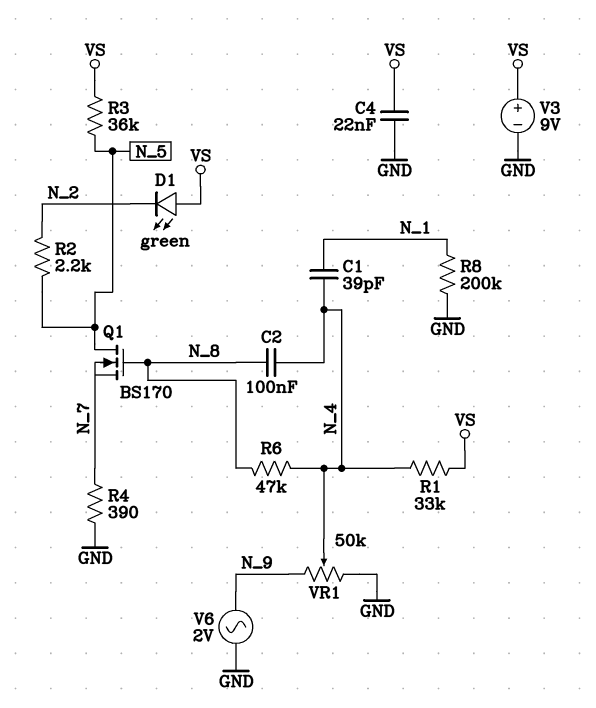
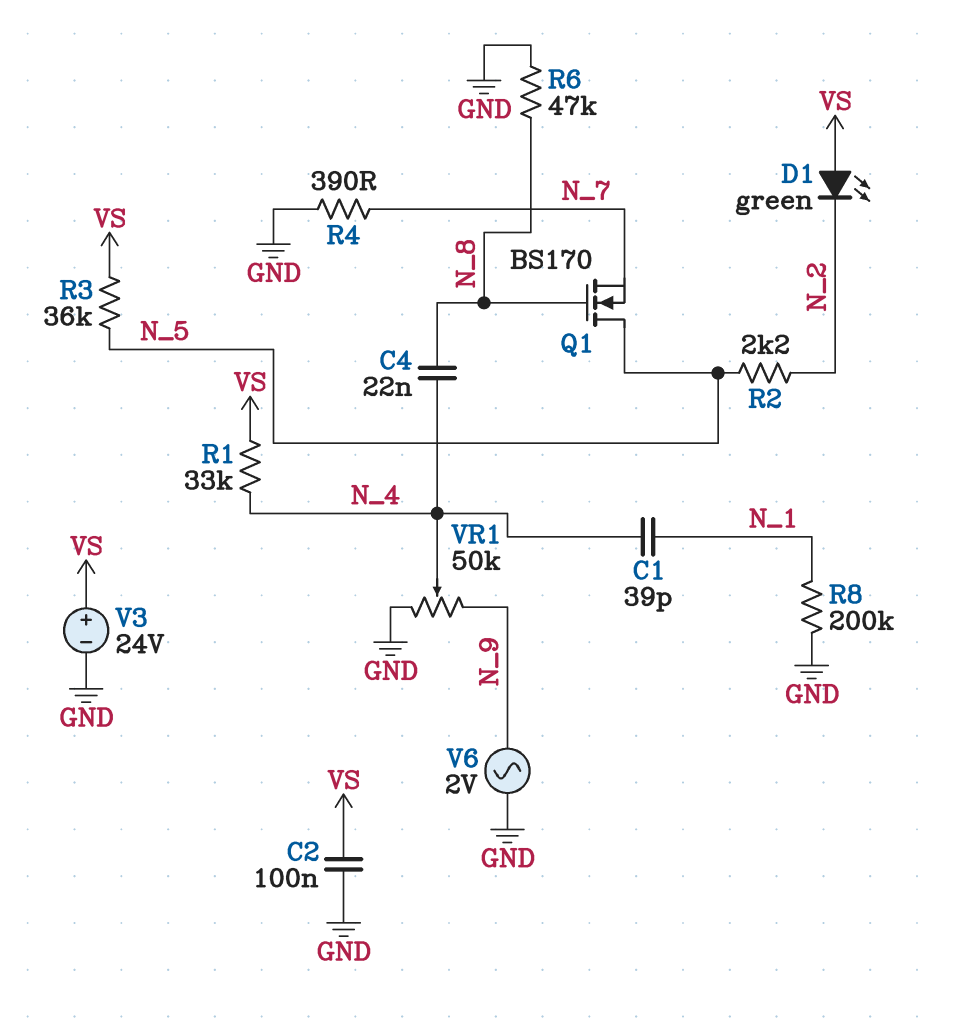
C2: 100nF (N_4, N_8) -> 100nF (GND, VS)
C4: 22nF (GND, VS) -> 22nF (N_4, N_8)
R6: 47k (N_4, N_8) -> 47k (GND, N_8)
V3: 9V (plus VS, minus GND) -> 24V (plus VS, minus GND)

